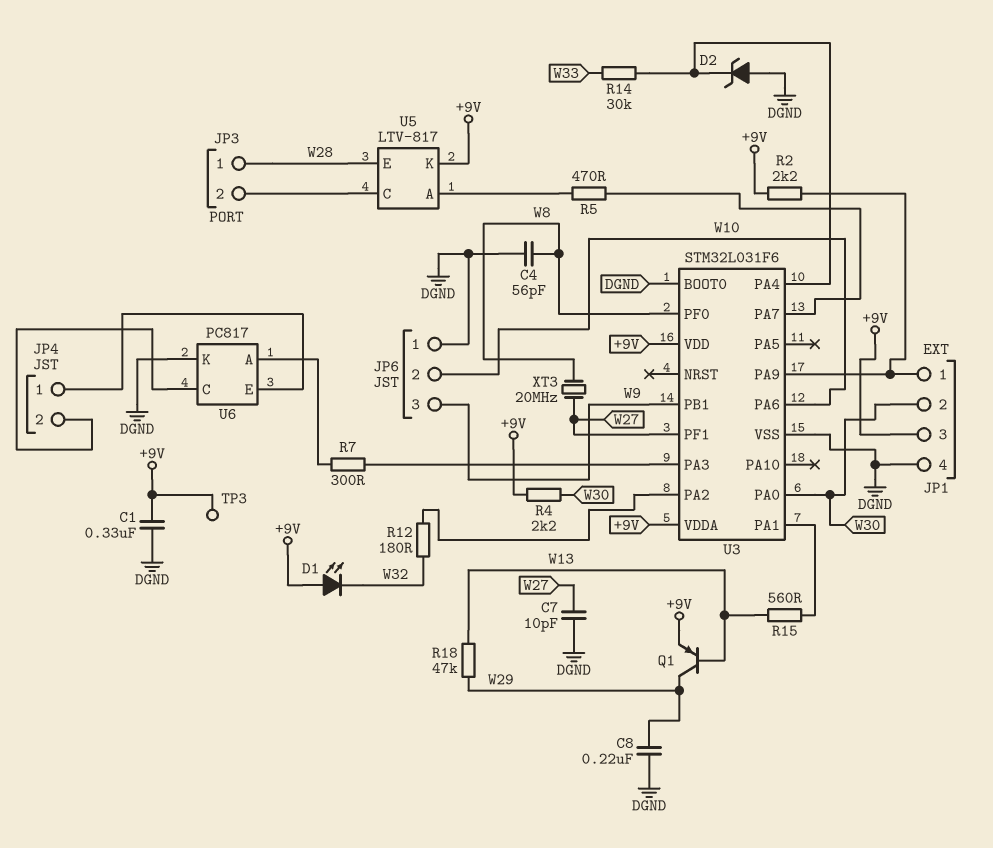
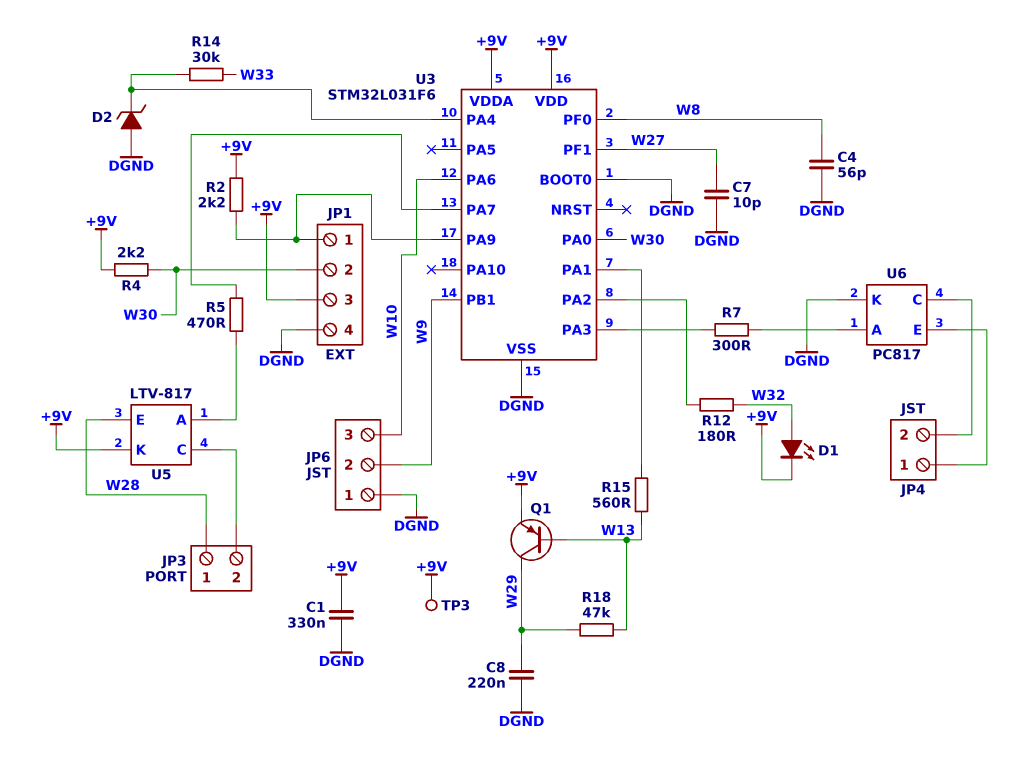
D1: LED (A +9V, K W32) -> LED (A W32, K +9V)
JP6 pin 2: W10 -> W9
JP6 pin 3: W9 -> W10
XT3: 20MHz (W8, W27) -> none

